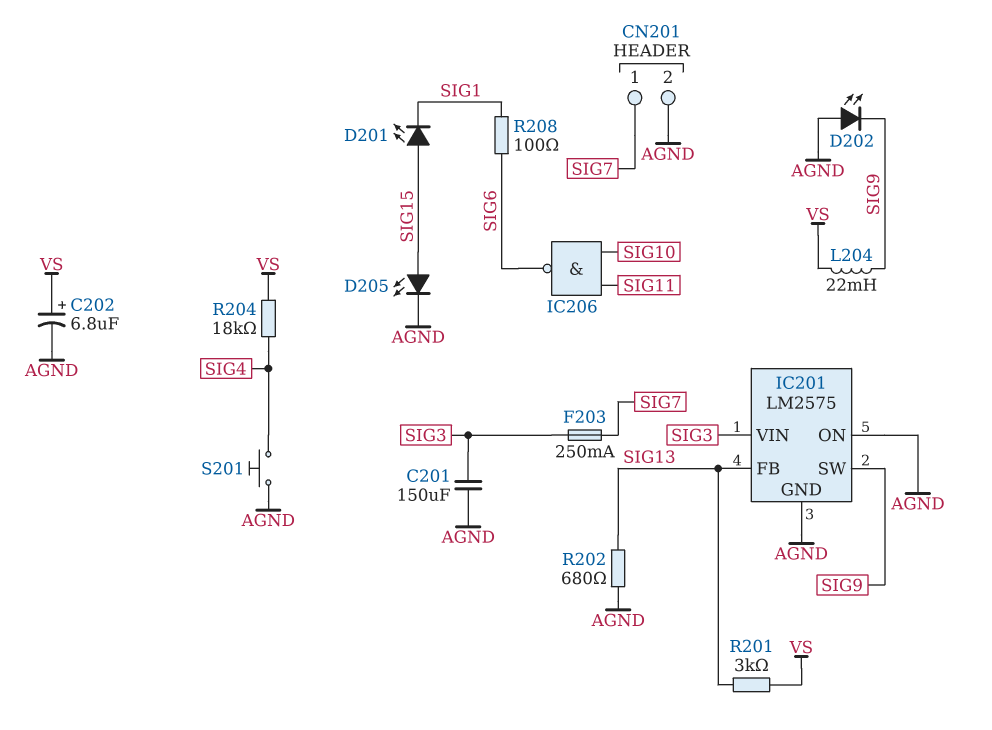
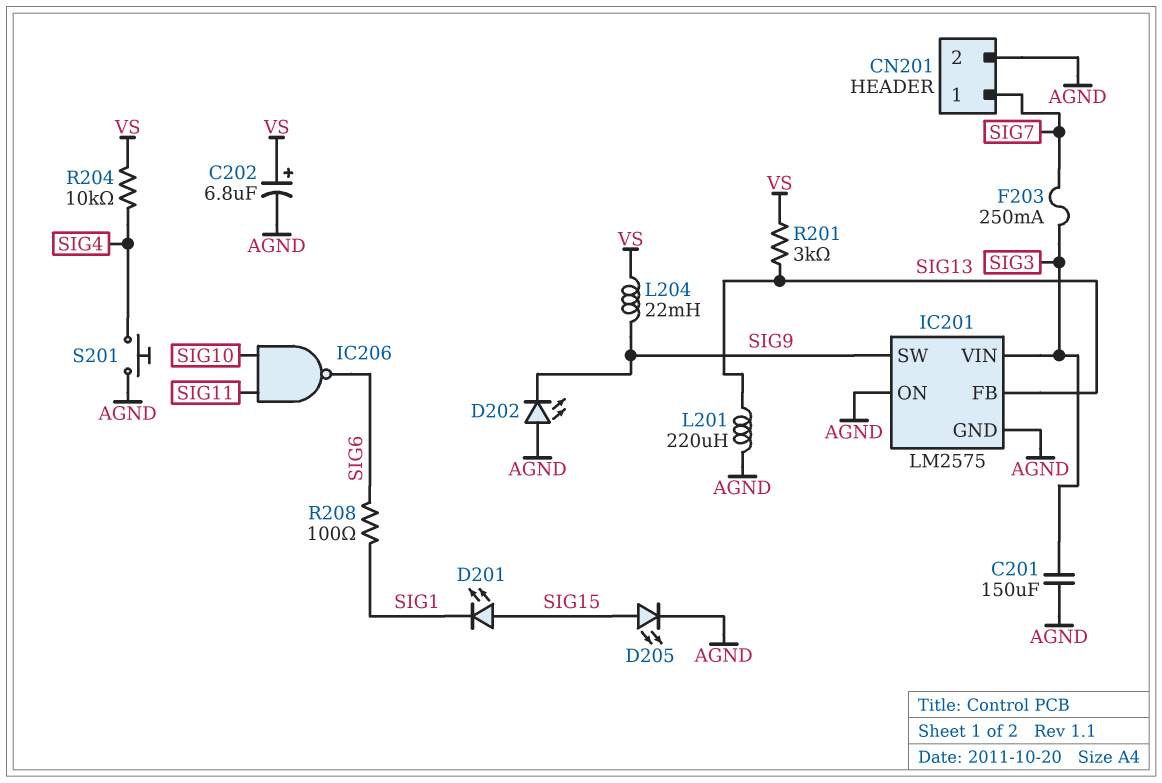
L201: none -> 220uH (AGND, SIG13)
R202: 680 (AGND, SIG13) -> none
R204: 18k (SIG4, VS) -> 10k (SIG4, VS)

